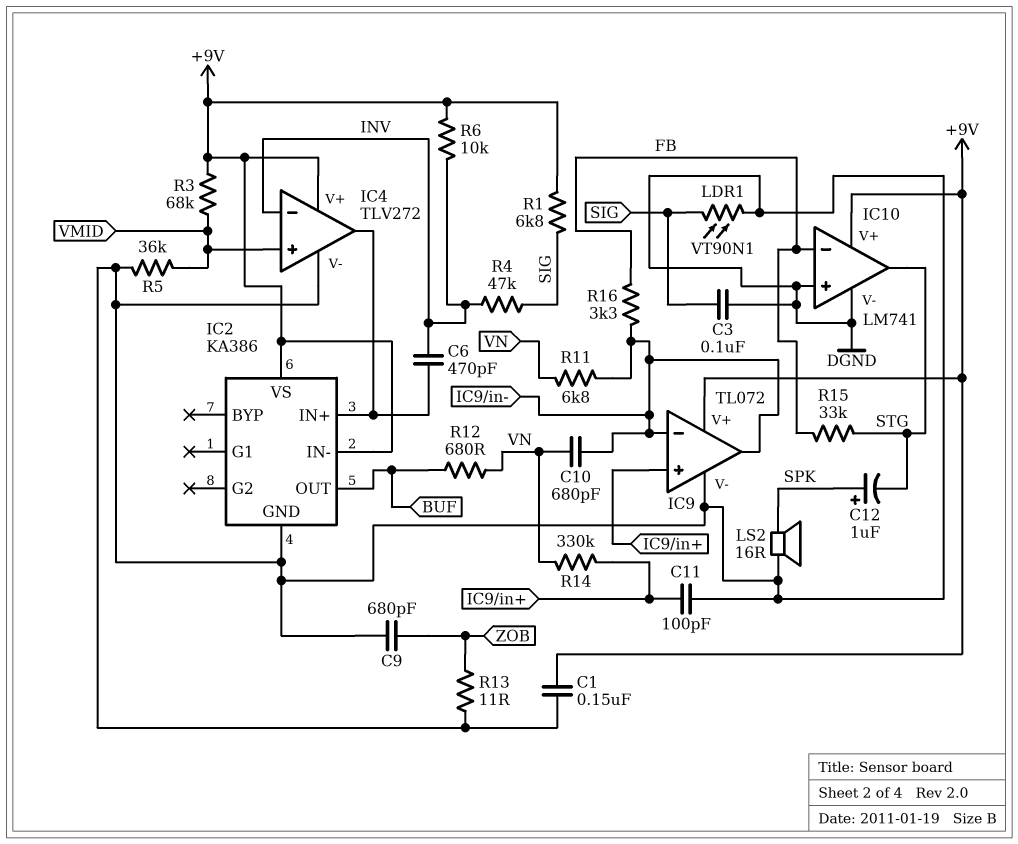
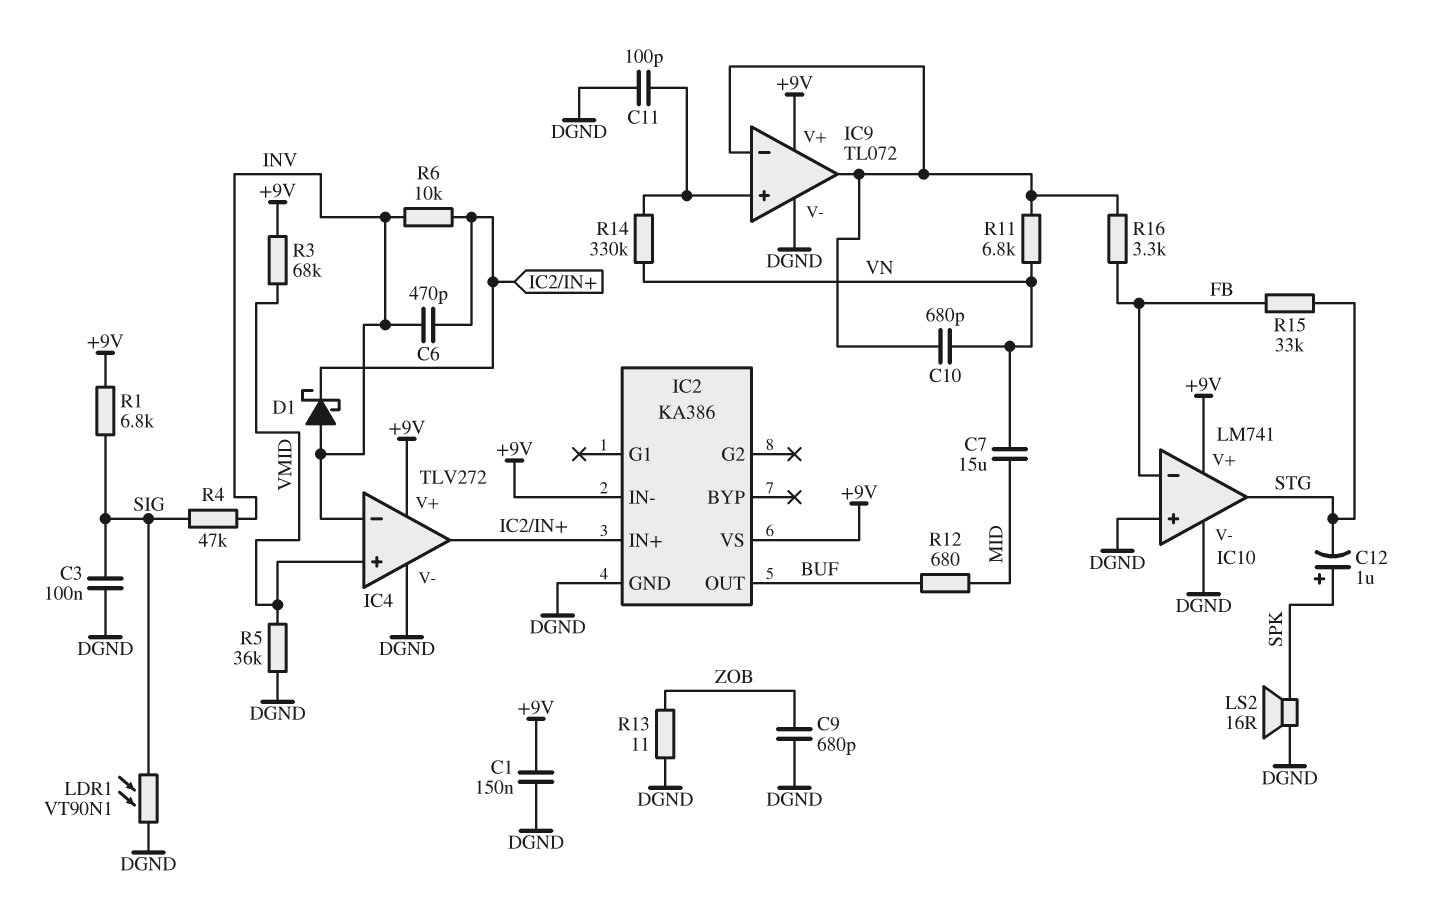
C7: none -> 15uF (MID, VN)
D1: none -> schottky (A INV, K IC2/IN+)
R6: 10k (+9V, INV) -> 10k (IC2/IN+, INV)
R12: 680 (BUF, VN) -> 680 (BUF, MID)

